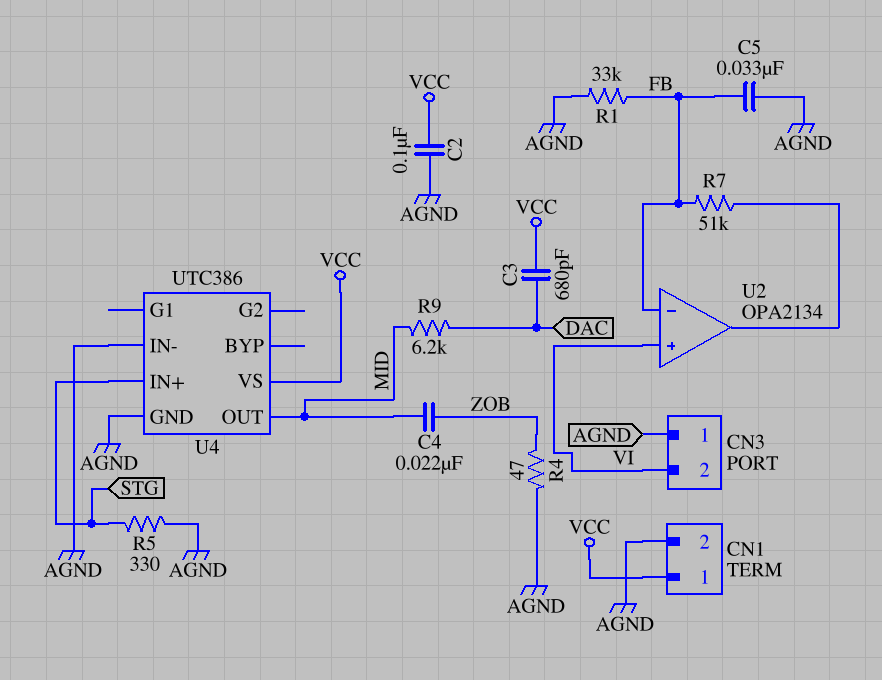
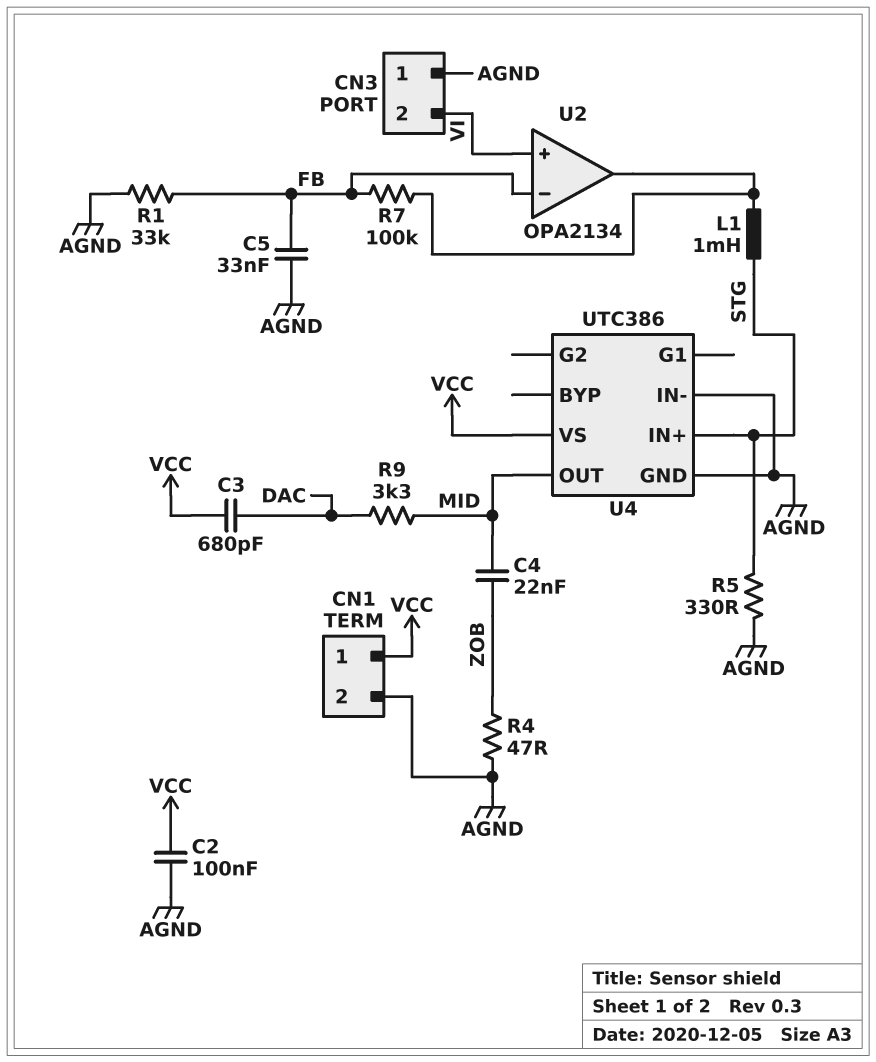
L1: none -> 1mH (STG, U2/out)
R7: 51k (FB, U2/out) -> 100k (FB, U2/out)
R9: 6.2k (DAC, MID) -> 3.3k (DAC, MID)

